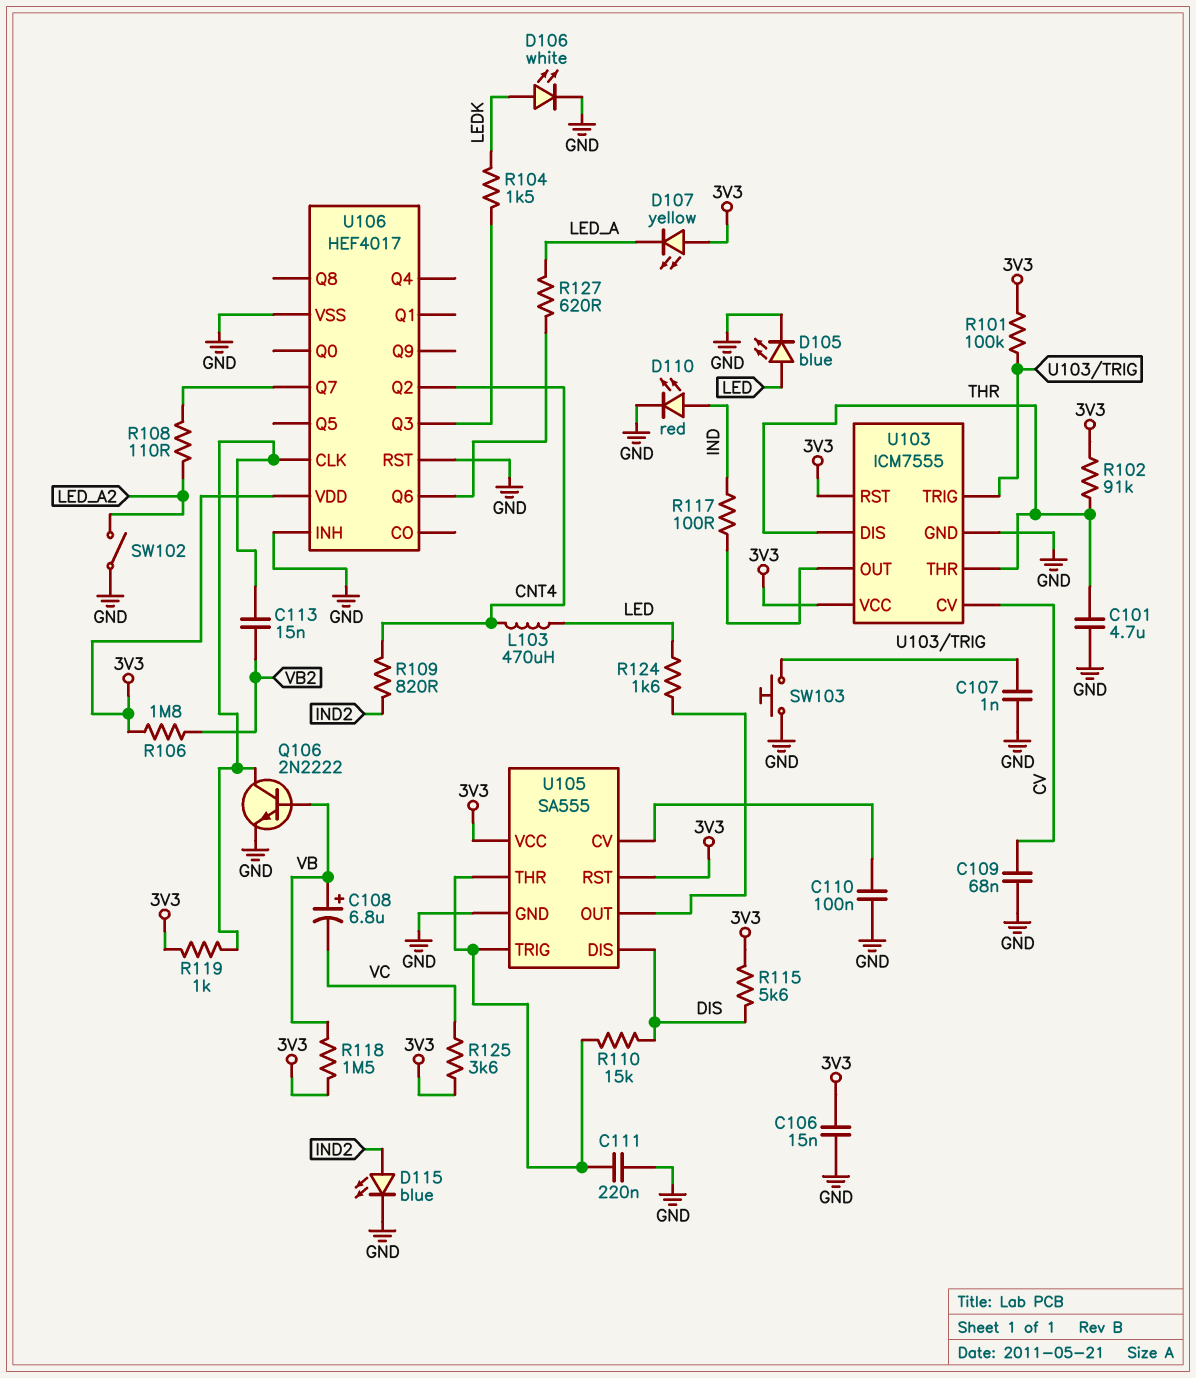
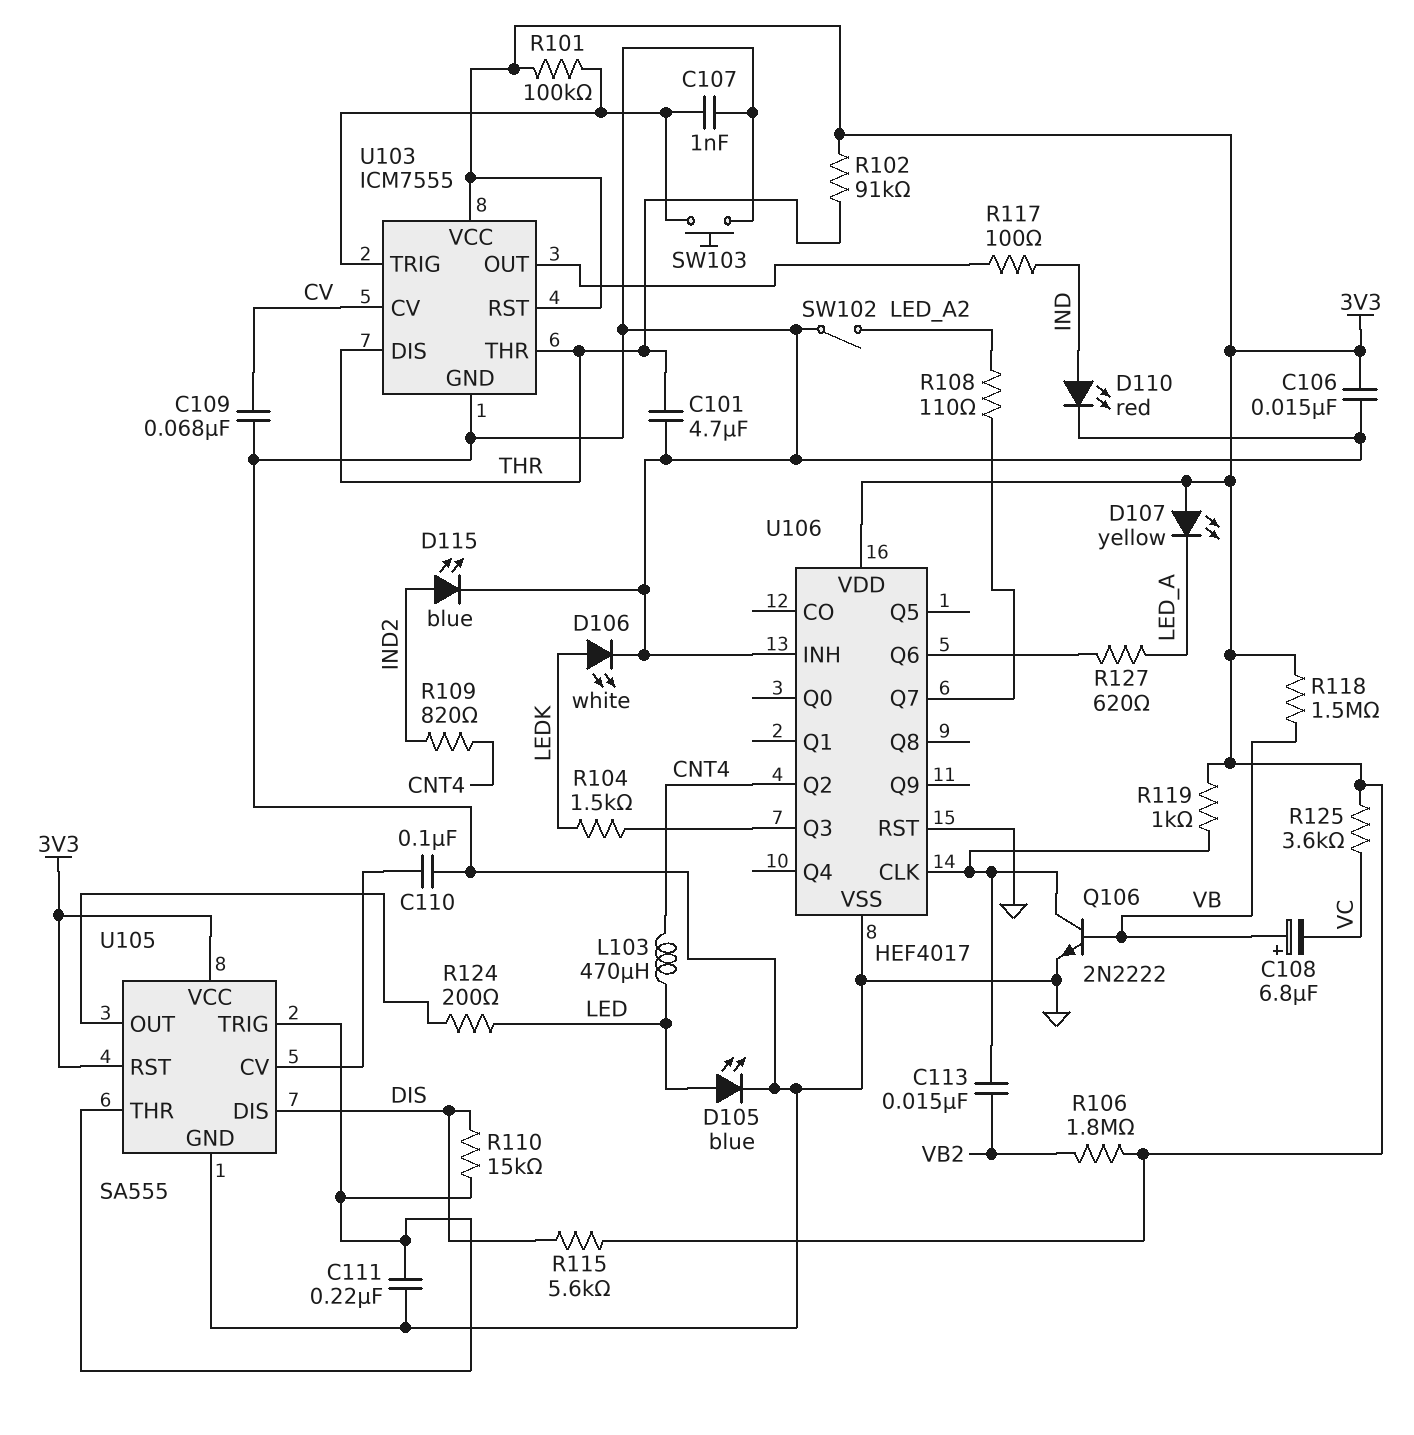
R124: 1.6k (LED, U105/OUT) -> 200 (LED, U105/OUT)

